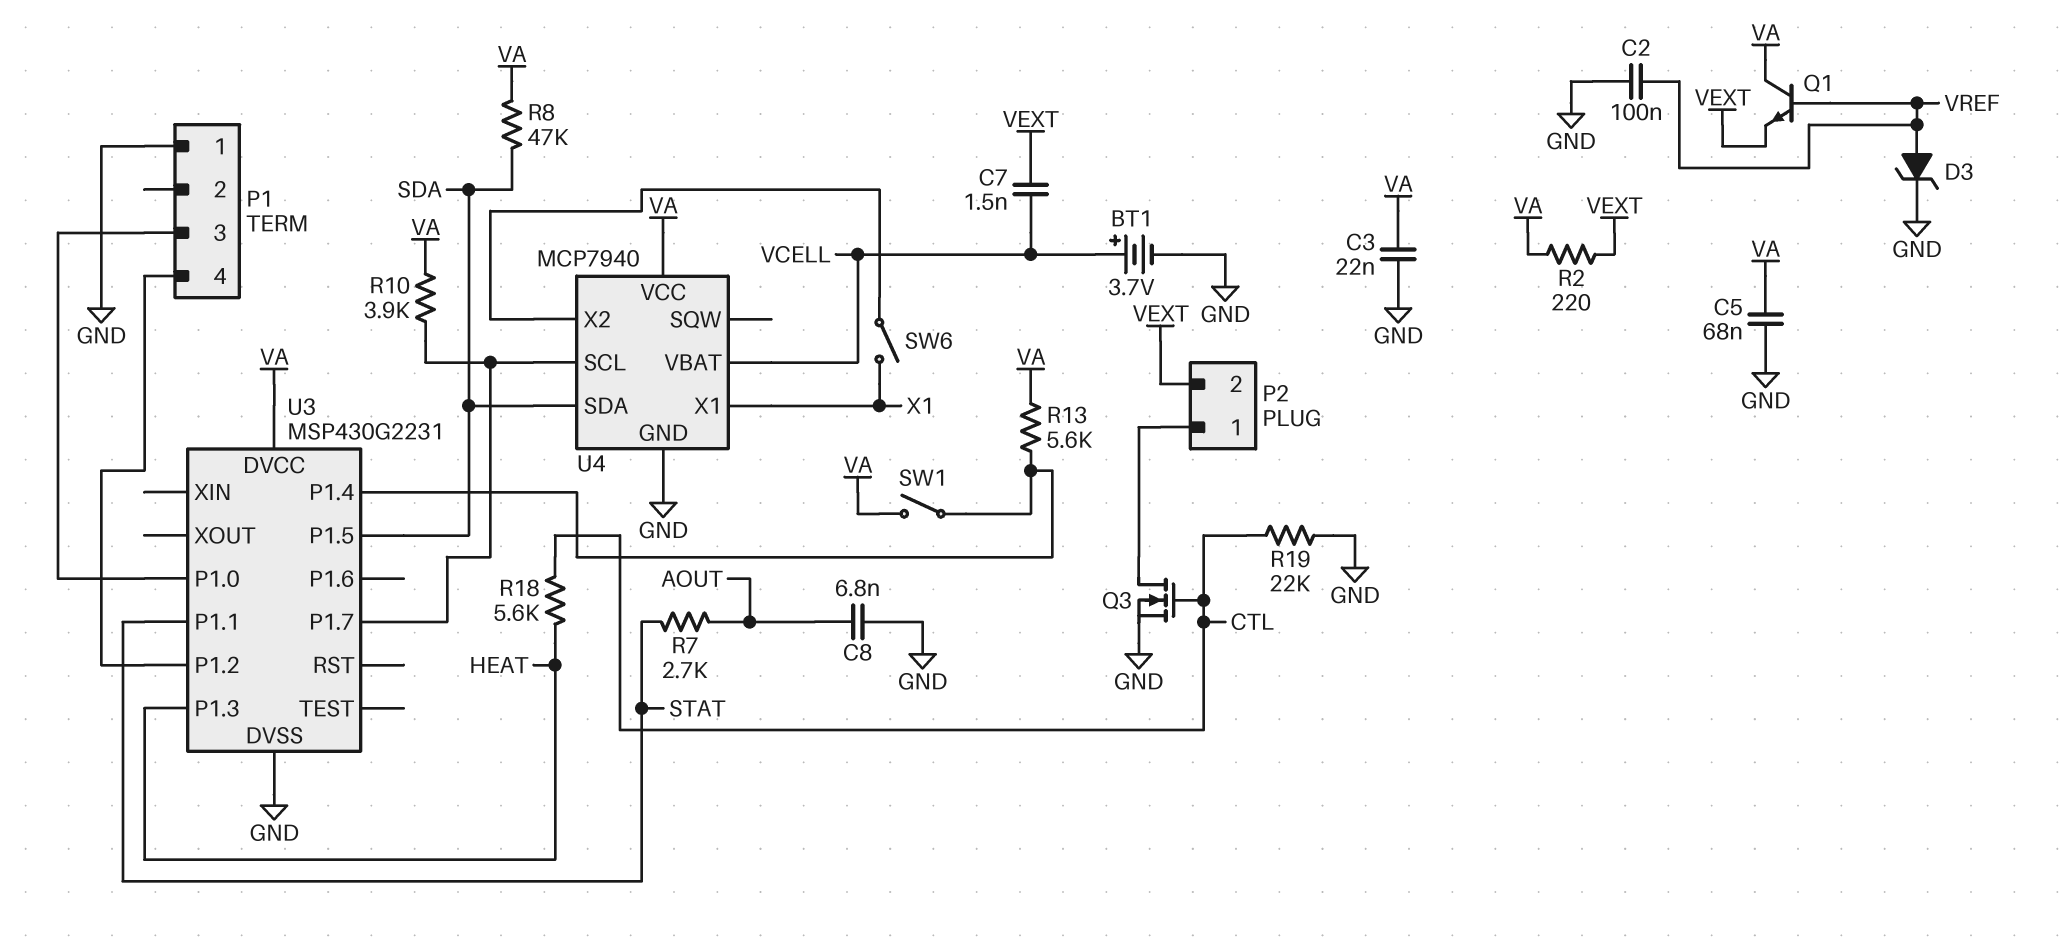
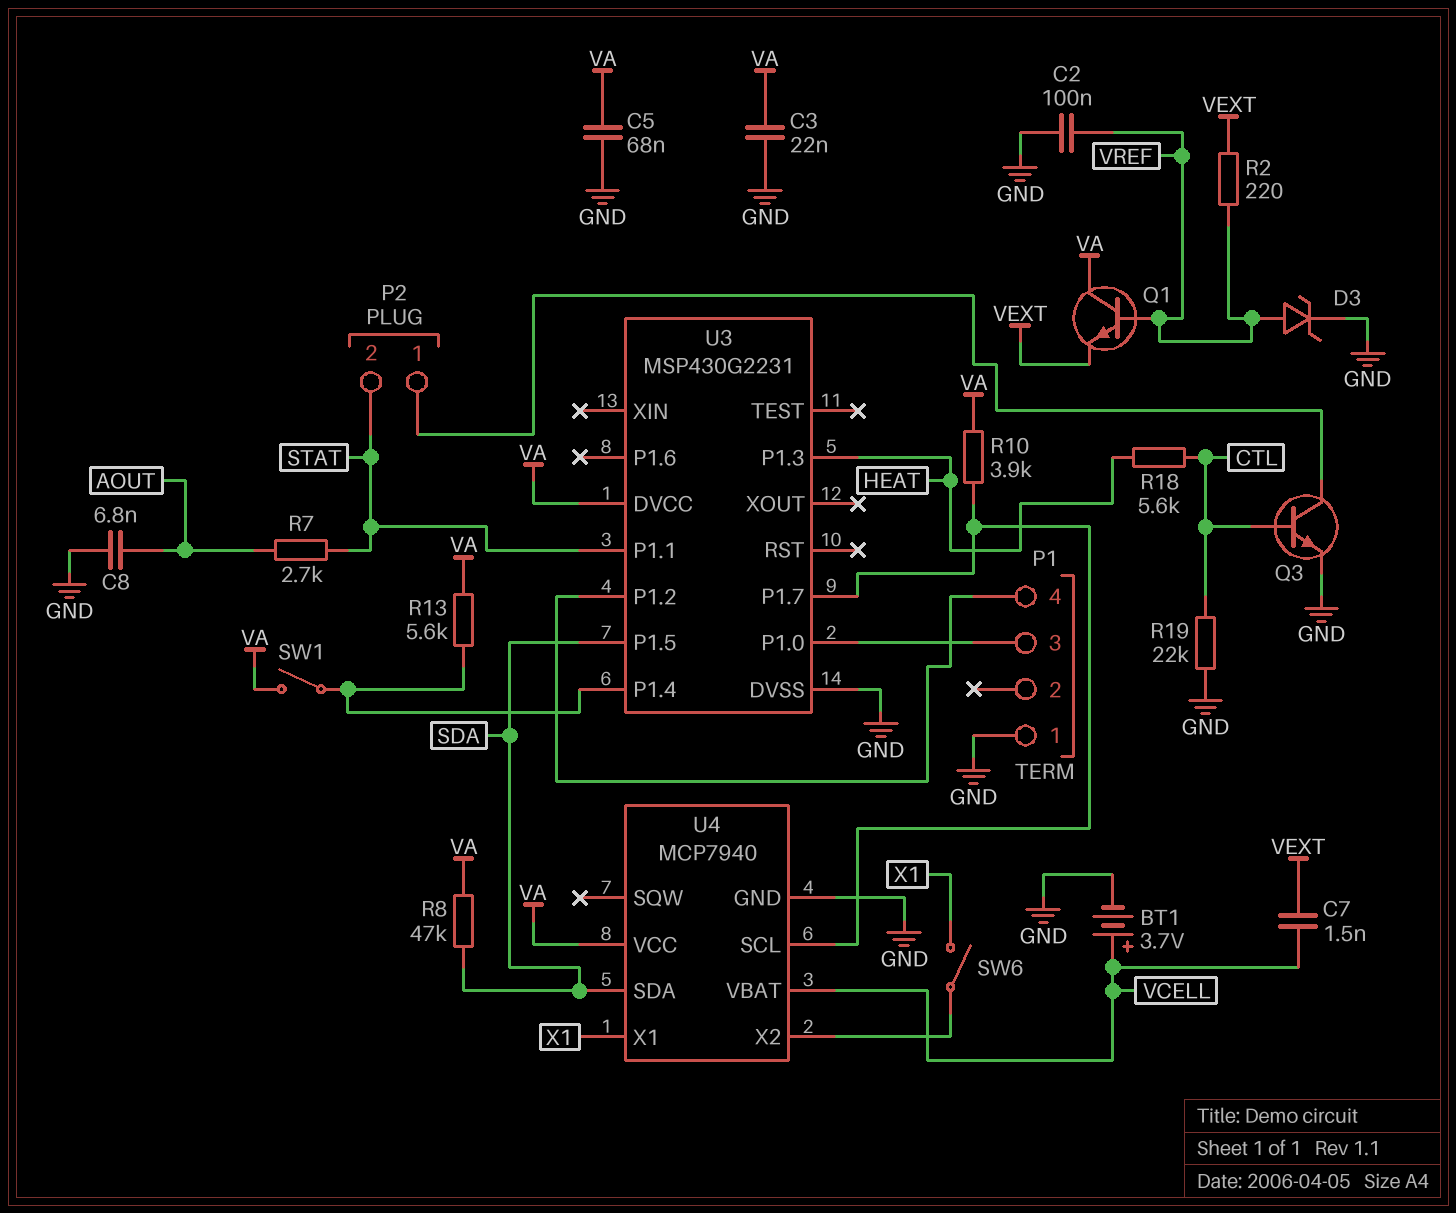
P2 pin 2: VEXT -> STAT
Q3: NMOS (G CTL, D P2/1, S GND) -> NPN (B CTL, C P2/1, E GND)
R2: 220 (VA, VEXT) -> 220 (VEXT, VREF)

